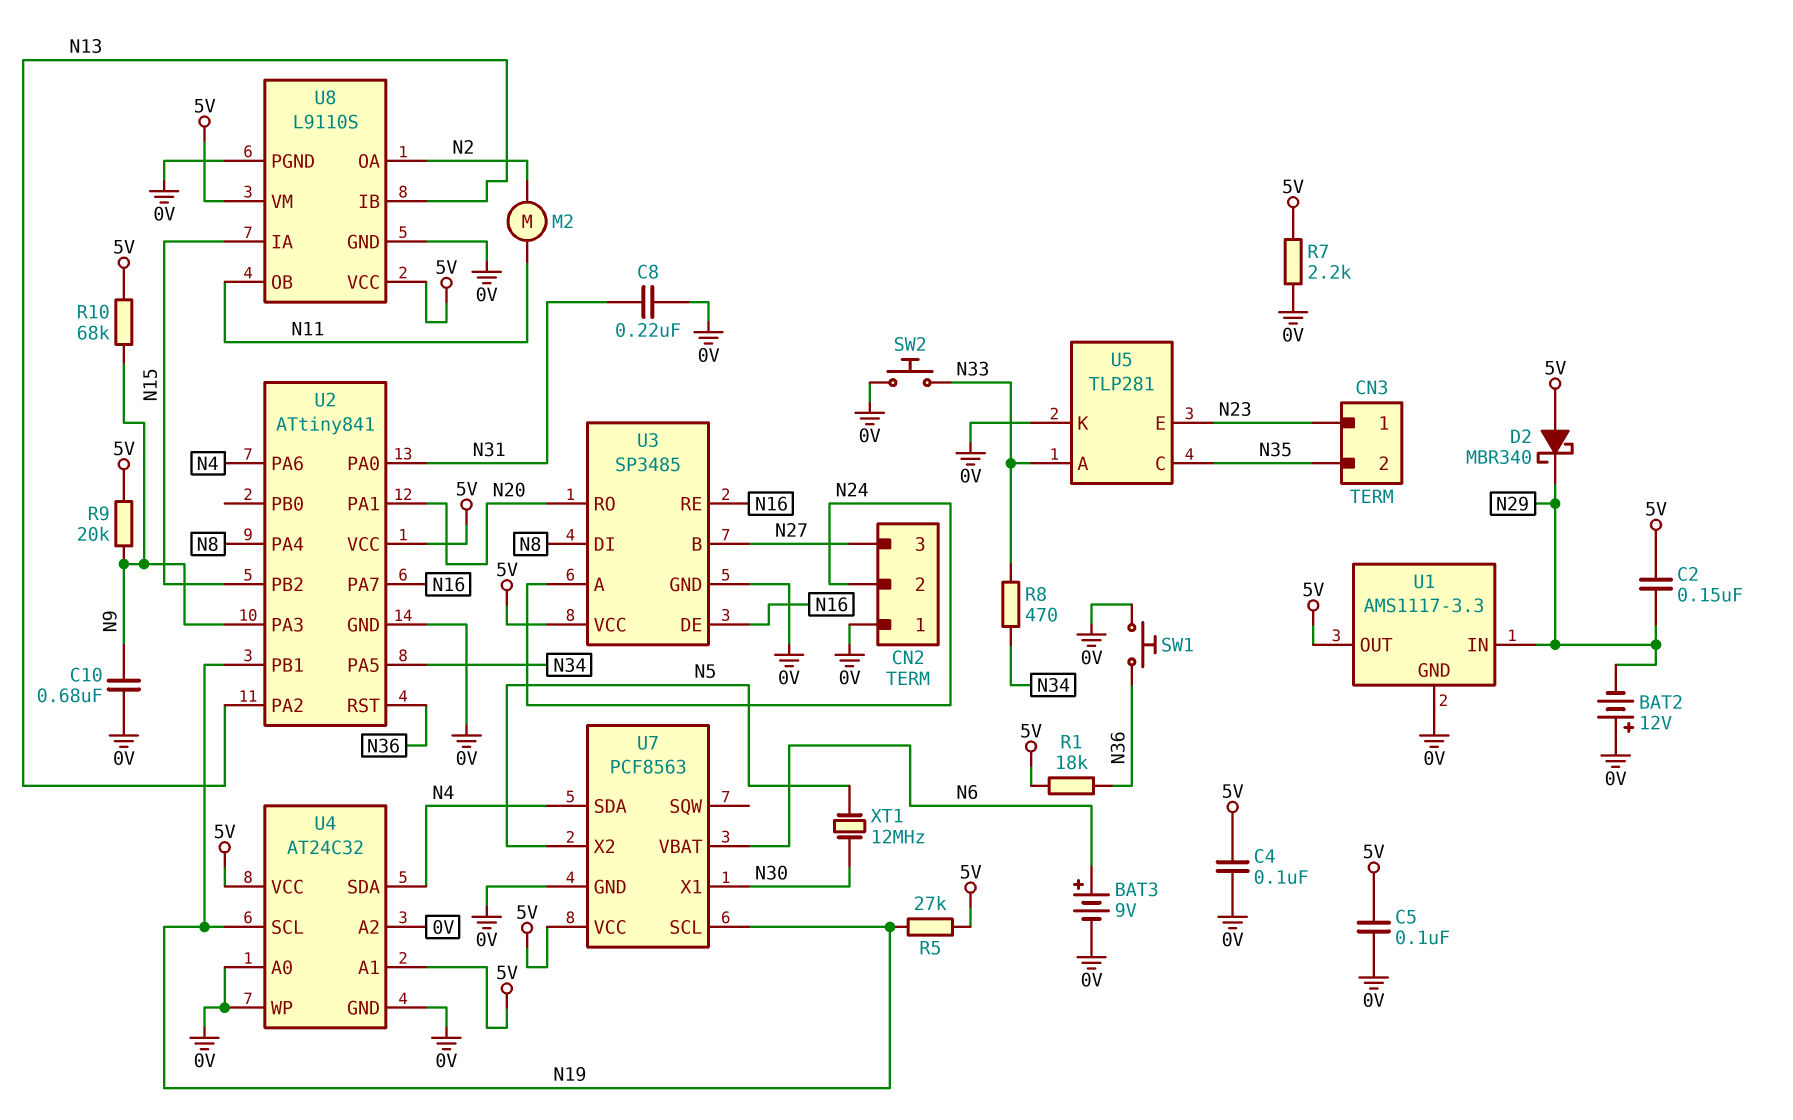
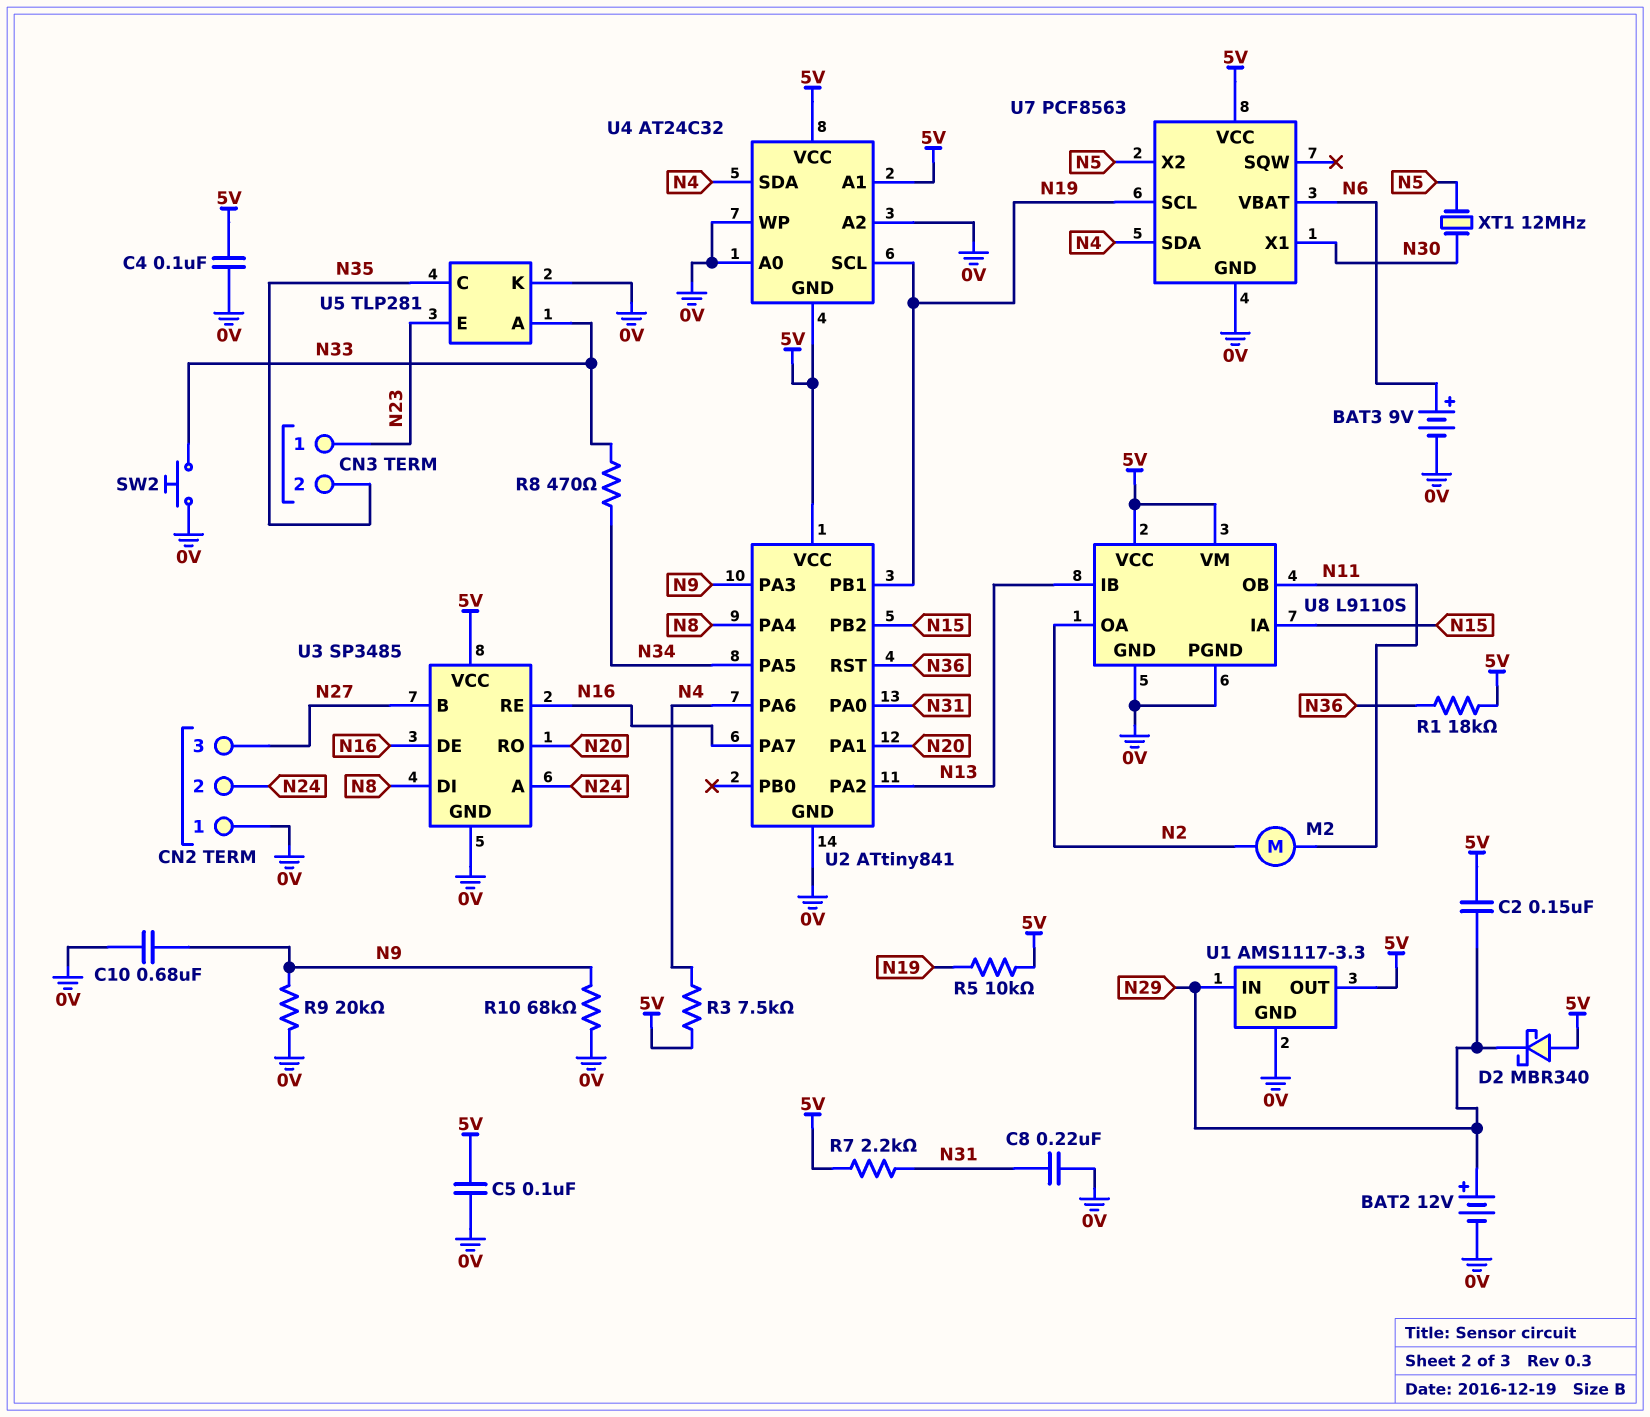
BAT2: 12V (plus 0V, minus N29) -> 12V (plus N29, minus 0V)
R3: none -> 7.5k (5V, N4)
R5: 27k (5V, N19) -> 10k (5V, N19)
R7: 2.2k (0V, 5V) -> 2.2k (5V, N31)
R9: 20k (5V, N9) -> 20k (0V, N9)
R10: 68k (5V, N9) -> 68k (0V, N9)
SW1: button (0V, N36) -> none
U4 pin GND: 0V -> 5V

